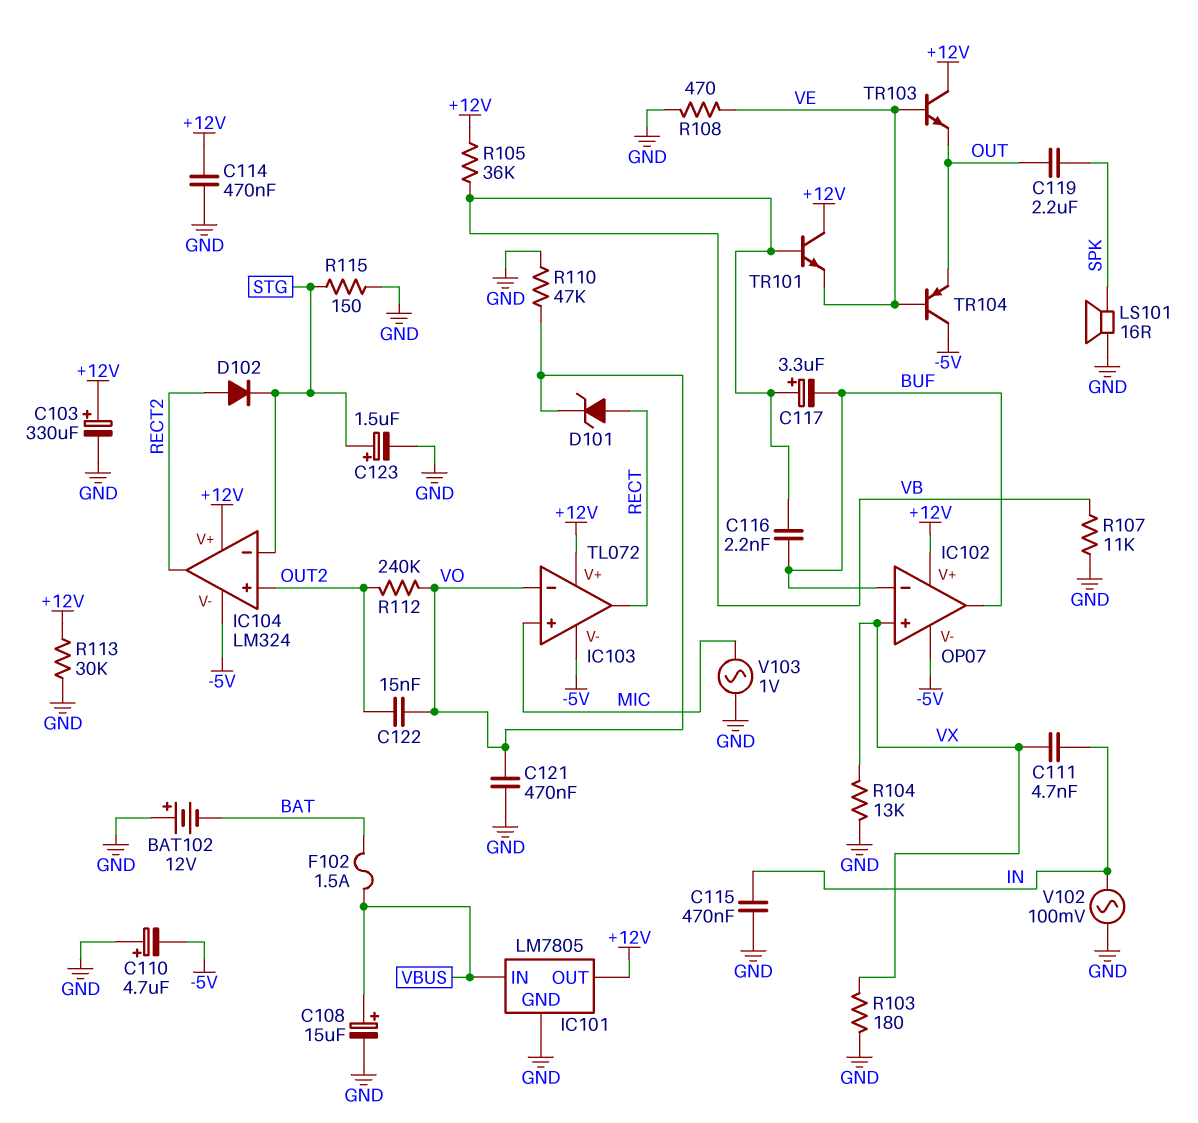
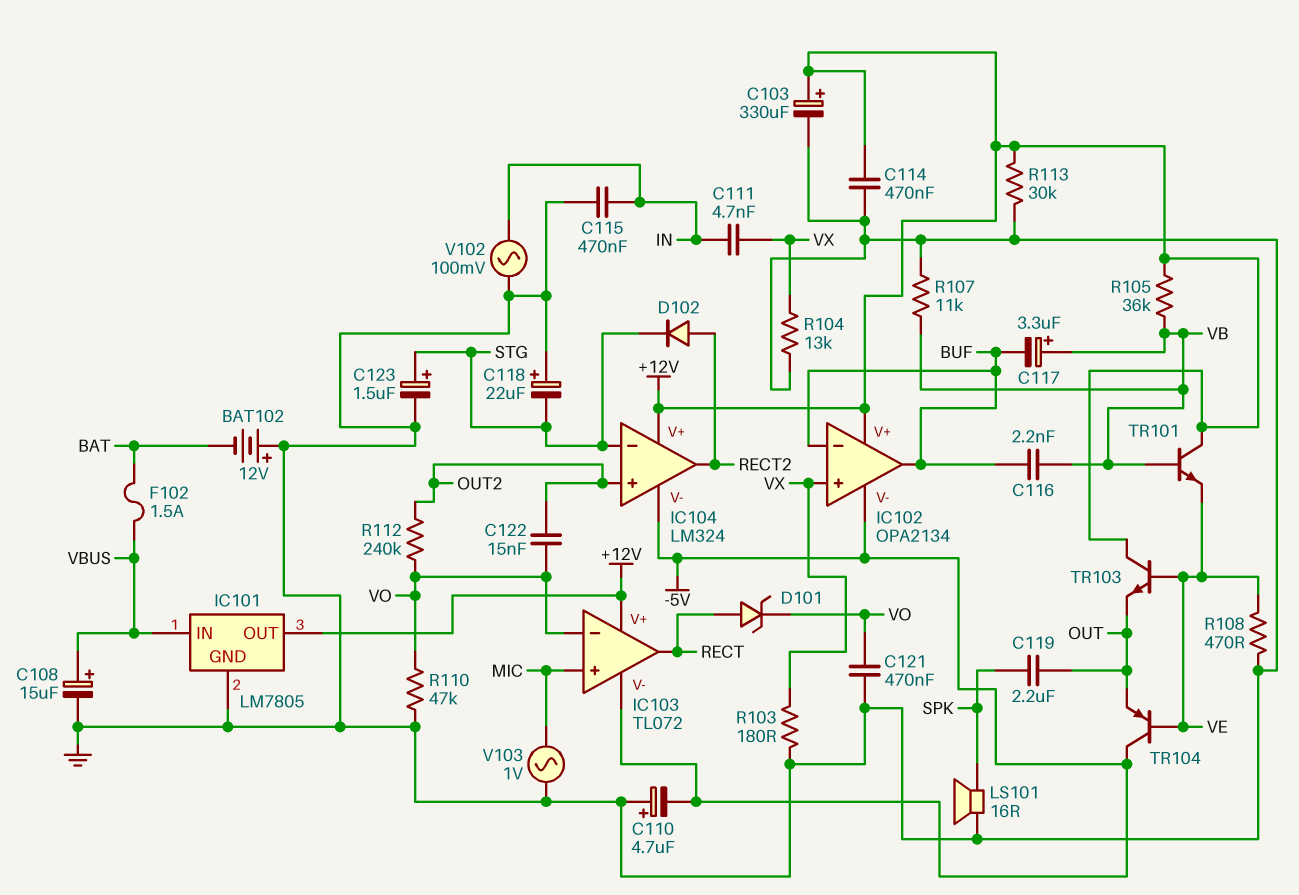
C118: none -> 22uF (plus GND, minus STG)
IC102: OP07 -> OPA2134
R115: 150 (GND, STG) -> none

